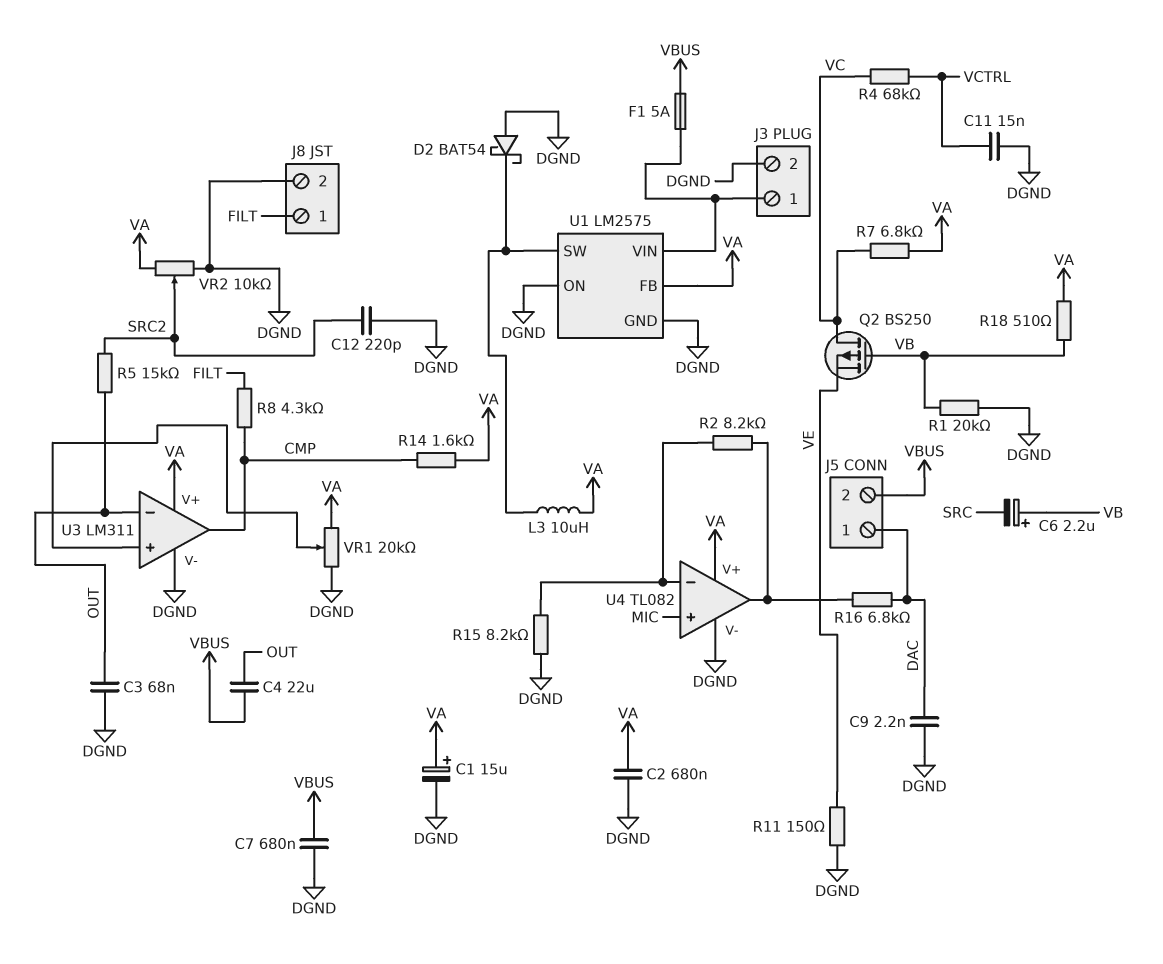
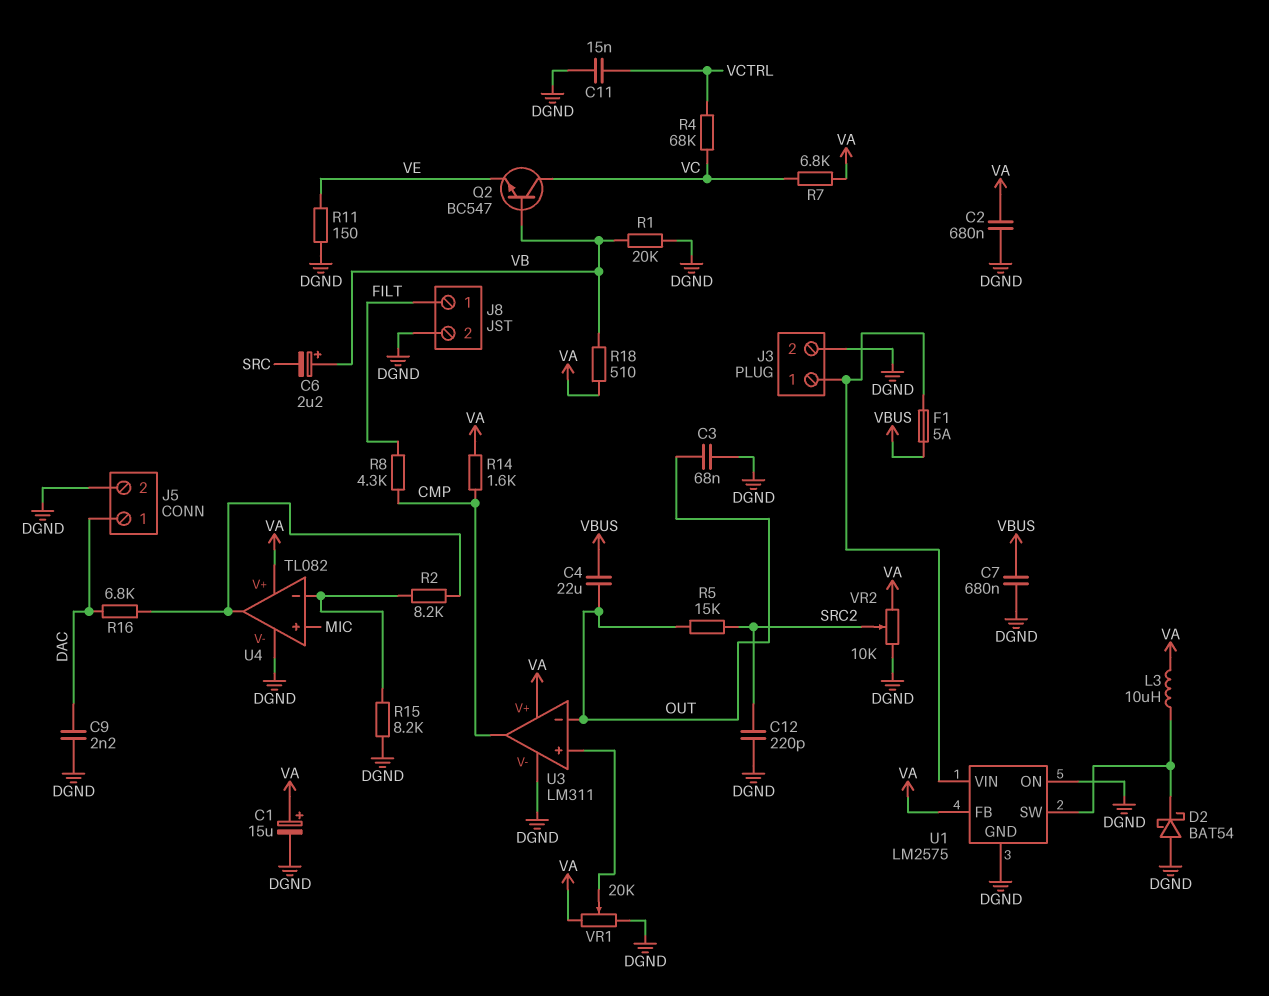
J5 pin 2: VBUS -> DGND
Q2: PMOS BS250 (G VB, D VC, S VE) -> NPN BC547 (B VB, C VC, E VE)

